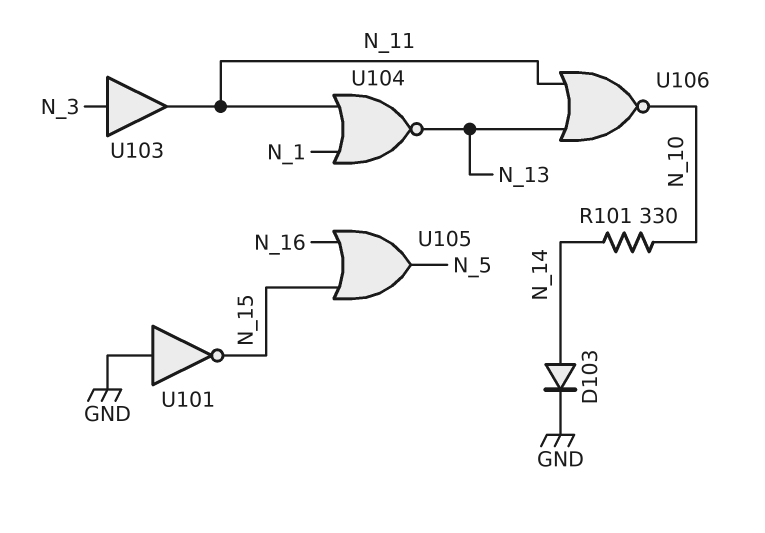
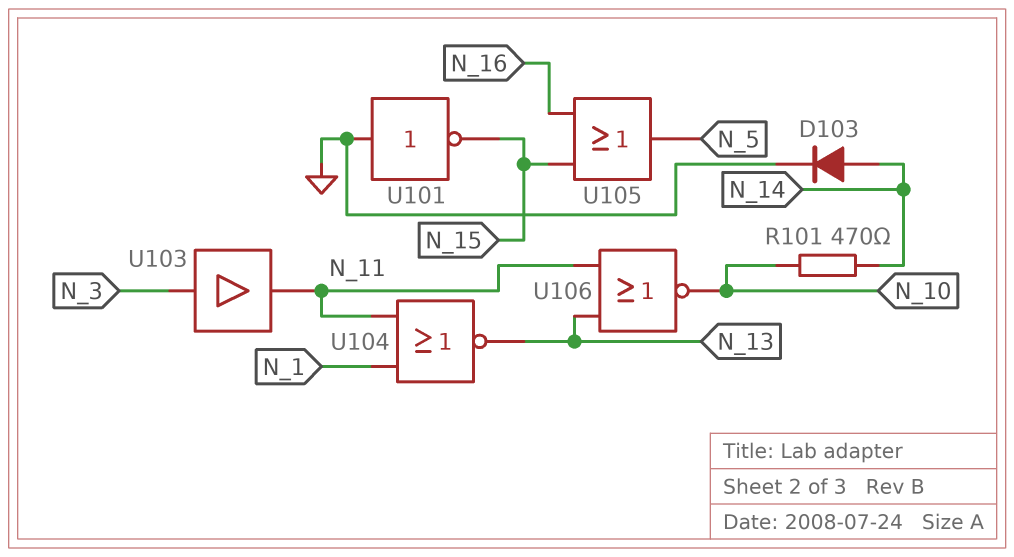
R101: 330 (N_10, N_14) -> 470 (N_10, N_14)

